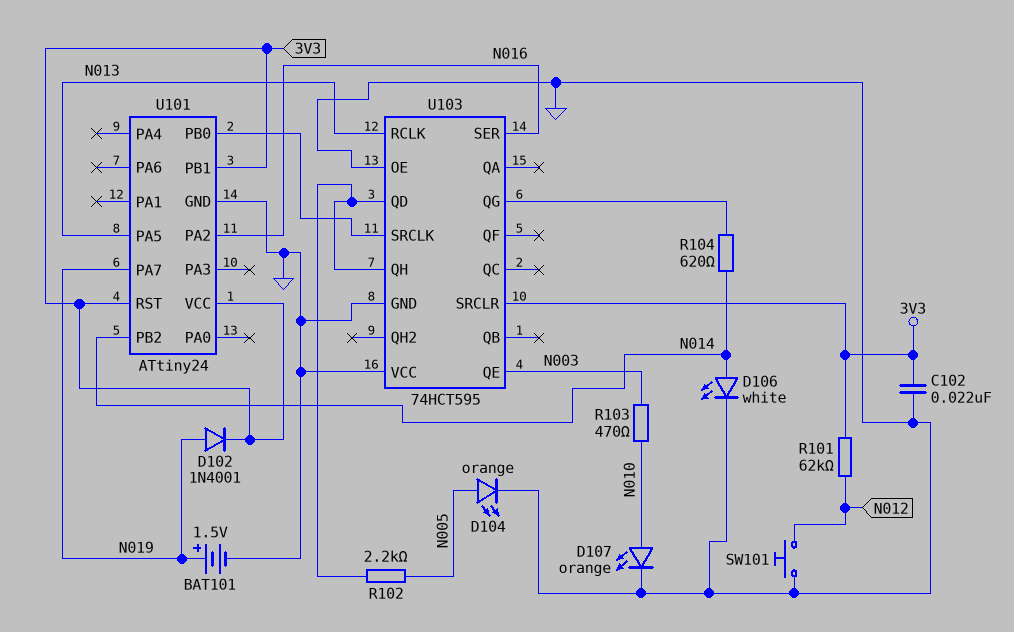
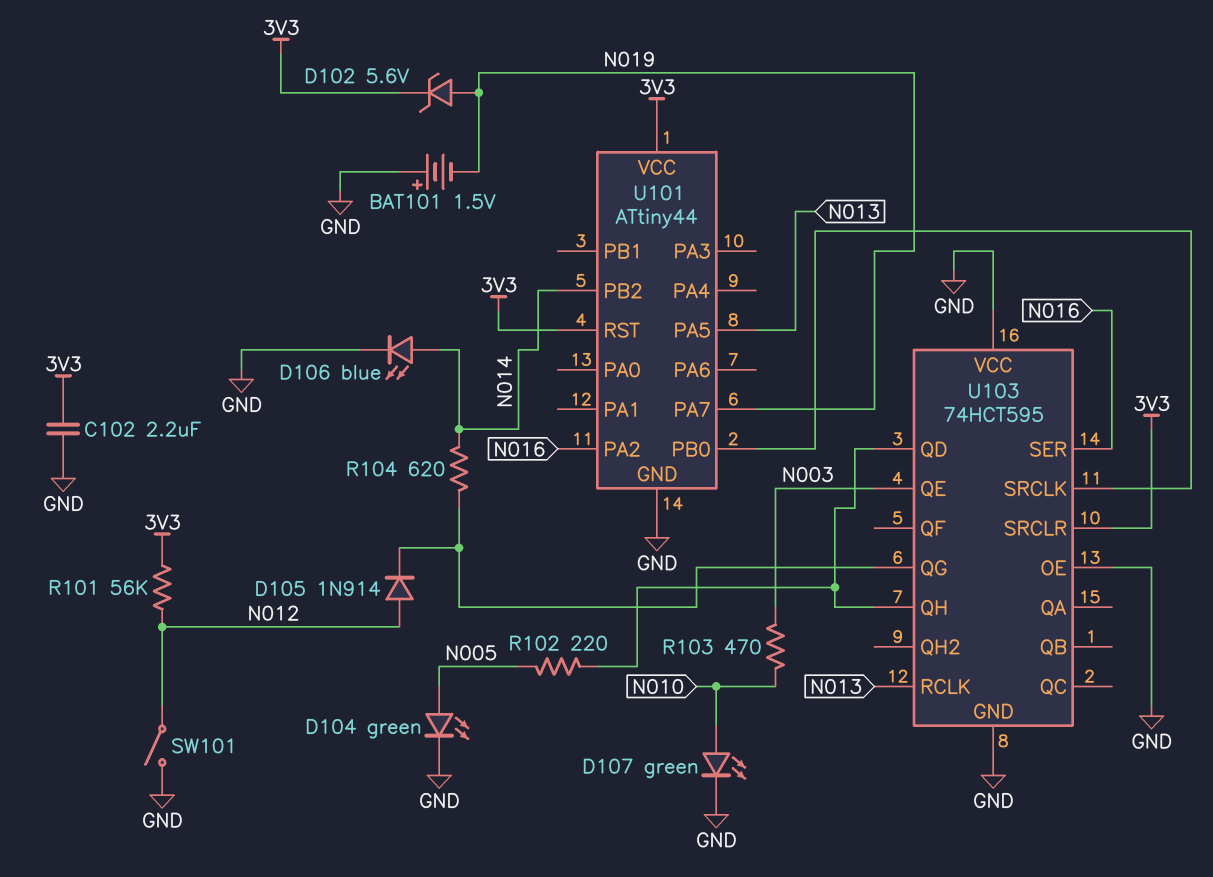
BAT101: 1.5V (plus N019, minus GND) -> 1.5V (plus GND, minus N019)
C102: 22nF (3V3, GND) -> 2.2uF (3V3, GND)
D102: diode 1N4001 (A N019, K 3V3) -> zener 5.6V (A N019, K 3V3)
D104: LED orange (A N005, K GND) -> LED green (A N005, K GND)
D105: none -> diode 1N914 (A N012, K U103/QG)
D106: LED white (A N014, K GND) -> LED blue (A N014, K GND)
D107: LED orange (A N010, K GND) -> LED green (A N010, K GND)
R101: 62k (3V3, N012) -> 56k (3V3, N012)
R102: 2.2k (N005, U103/QD) -> 220 (N005, U103/QD)
SW101: button (GND, N012) -> switch (GND, N012)
U101: ATtiny24 -> ATtiny44
U101 pin PB1: 3V3 -> none

